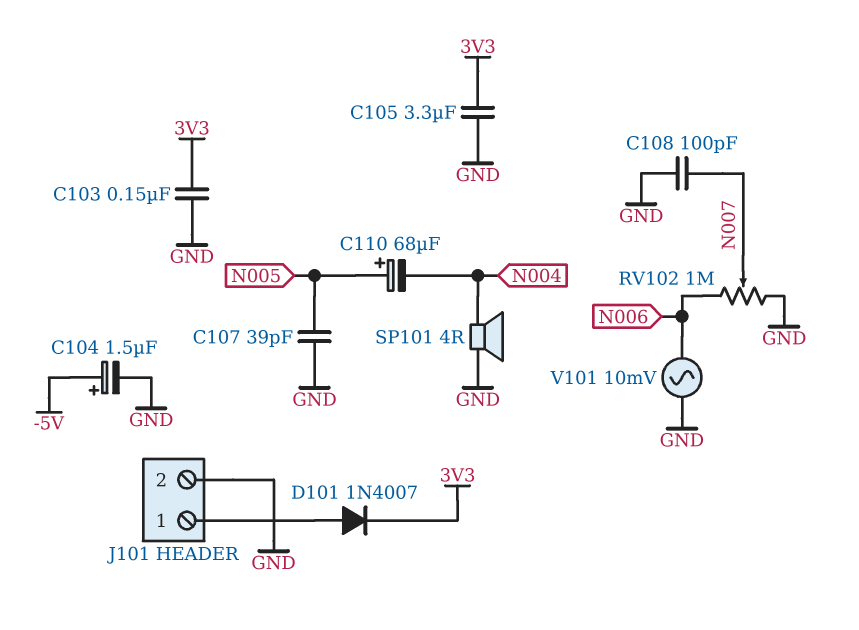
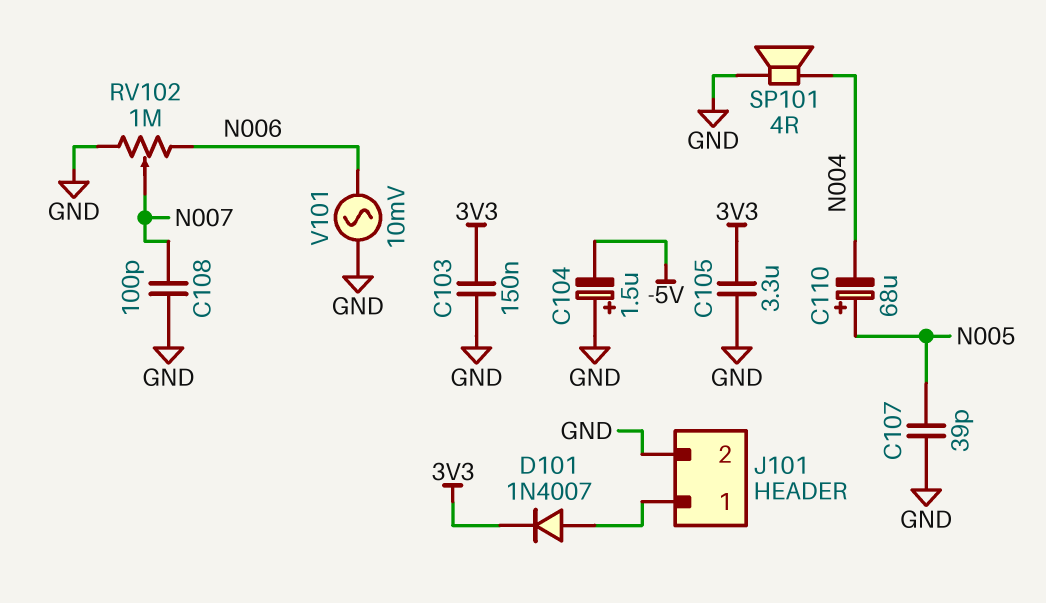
C104: 1.5uF (plus -5V, minus GND) -> 1.5uF (plus GND, minus -5V)

